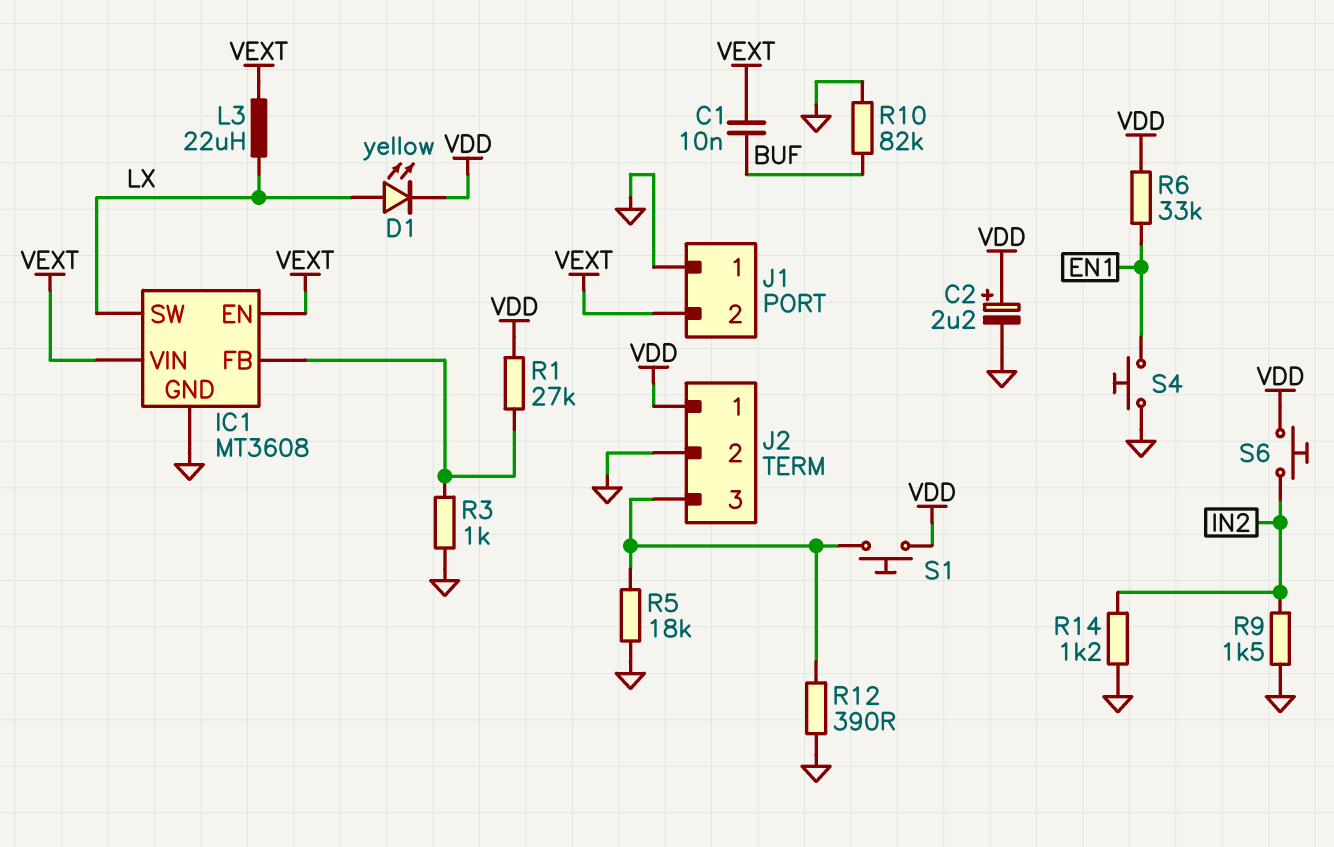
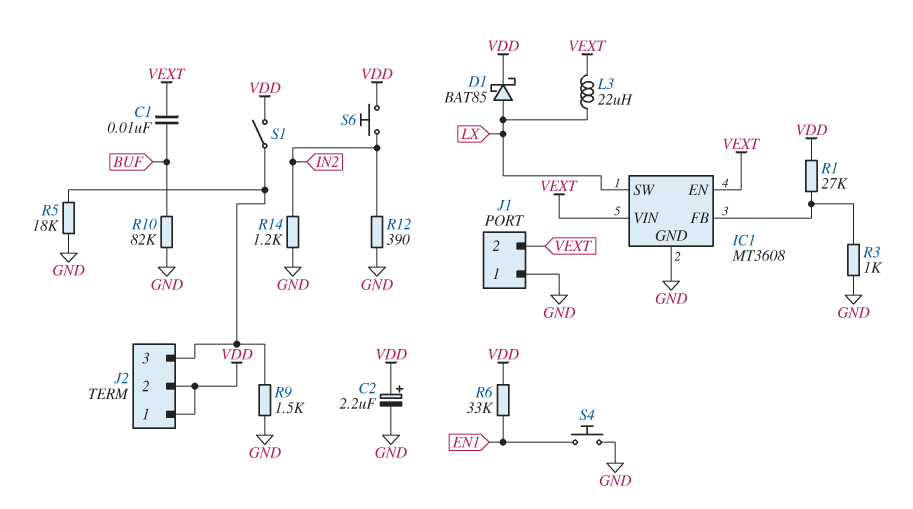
D1: LED yellow (A LX, K VDD) -> schottky BAT85 (A LX, K VDD)
J2 pin 2: GND -> VDD
R9: 1.5k (GND, IN2) -> 1.5k (GND, J2/3)
R12: 390 (GND, J2/3) -> 390 (GND, IN2)
S1: button (J2/3, VDD) -> switch (J2/3, VDD)

